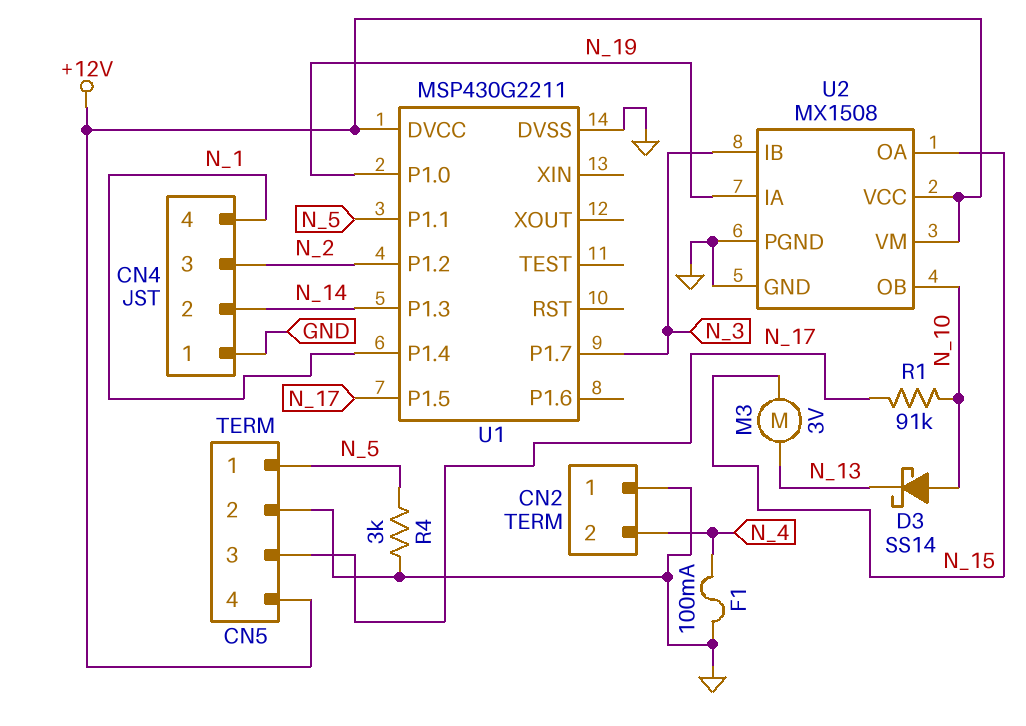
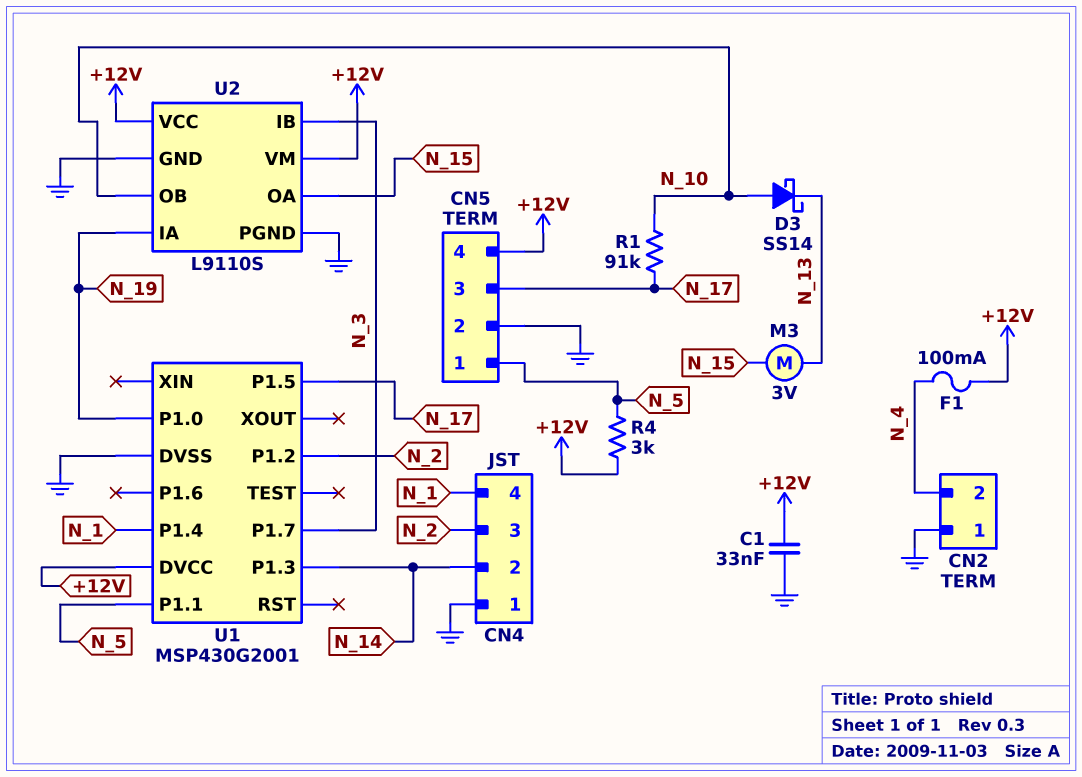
C1: none -> 33nF (+12V, GND)
F1: 100mA (GND, N_4) -> 100mA (+12V, N_4)
R4: 3k (GND, N_5) -> 3k (+12V, N_5)
U1: MSP430G2211 -> MSP430G2001
U2: MX1508 -> L9110S

